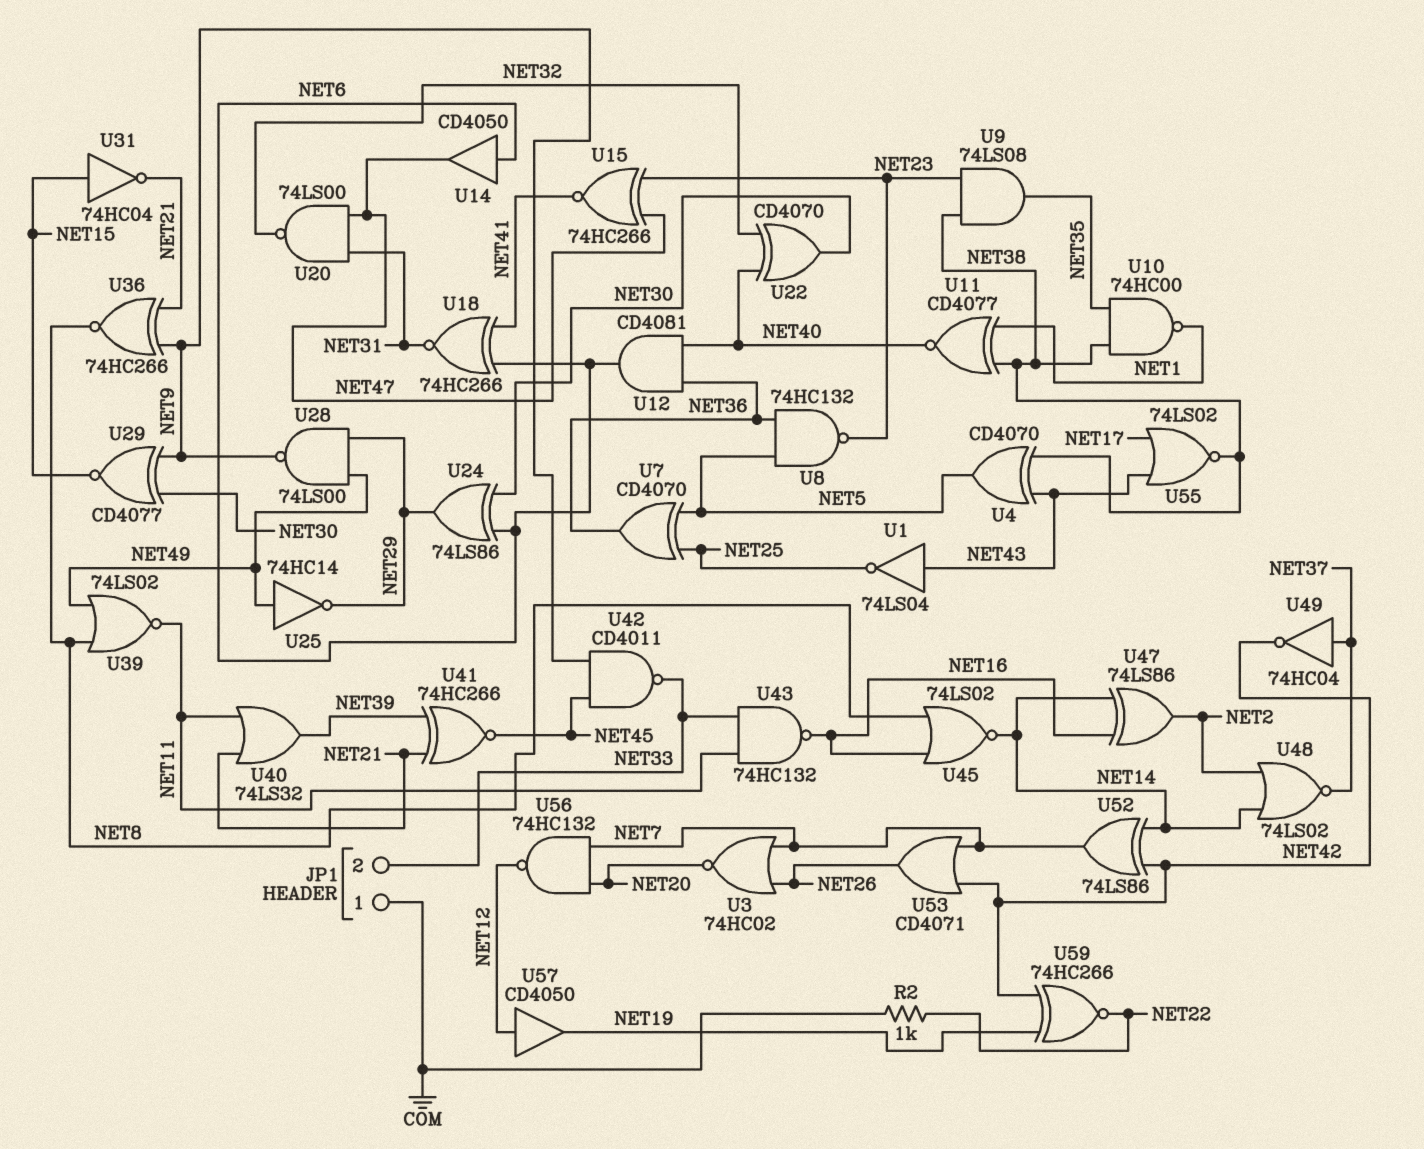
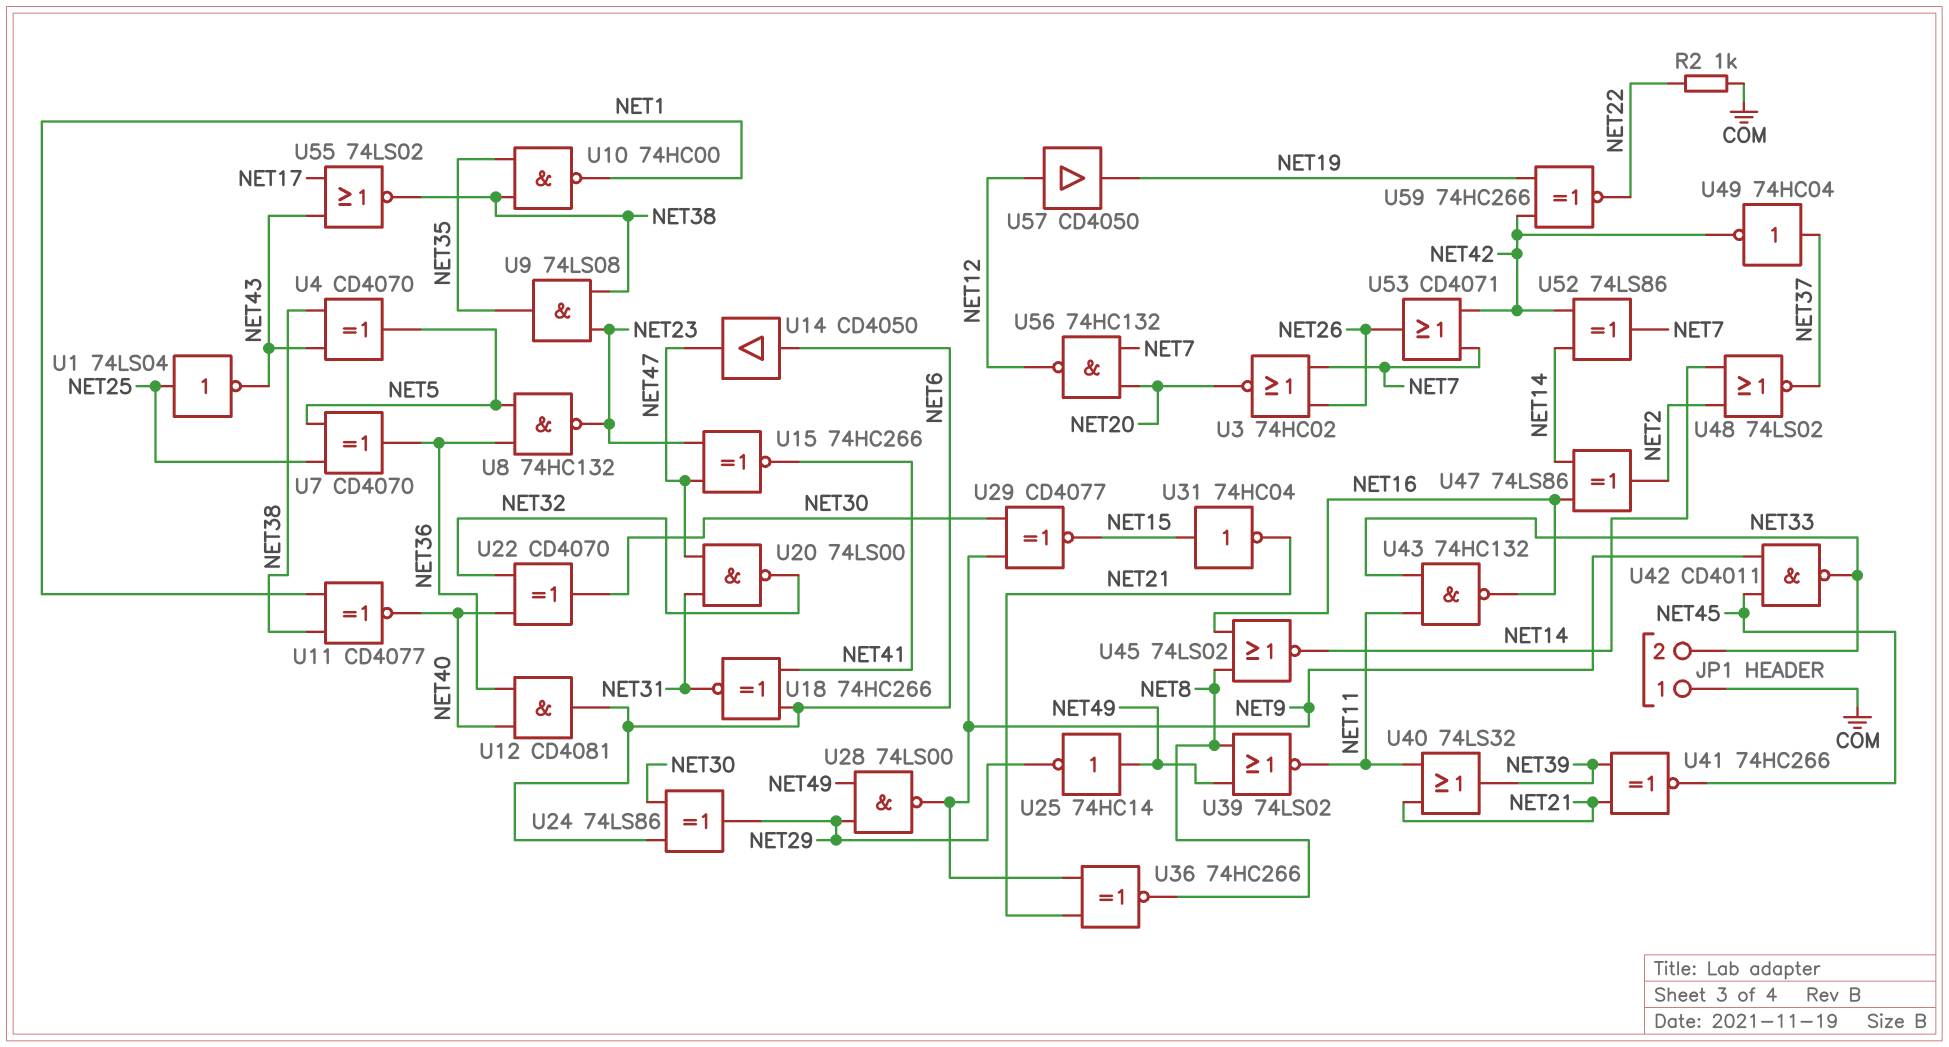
U1: NOT 74LS04 (in NET43, out NET25) -> NOT 74LS04 (in NET25, out NET43)

